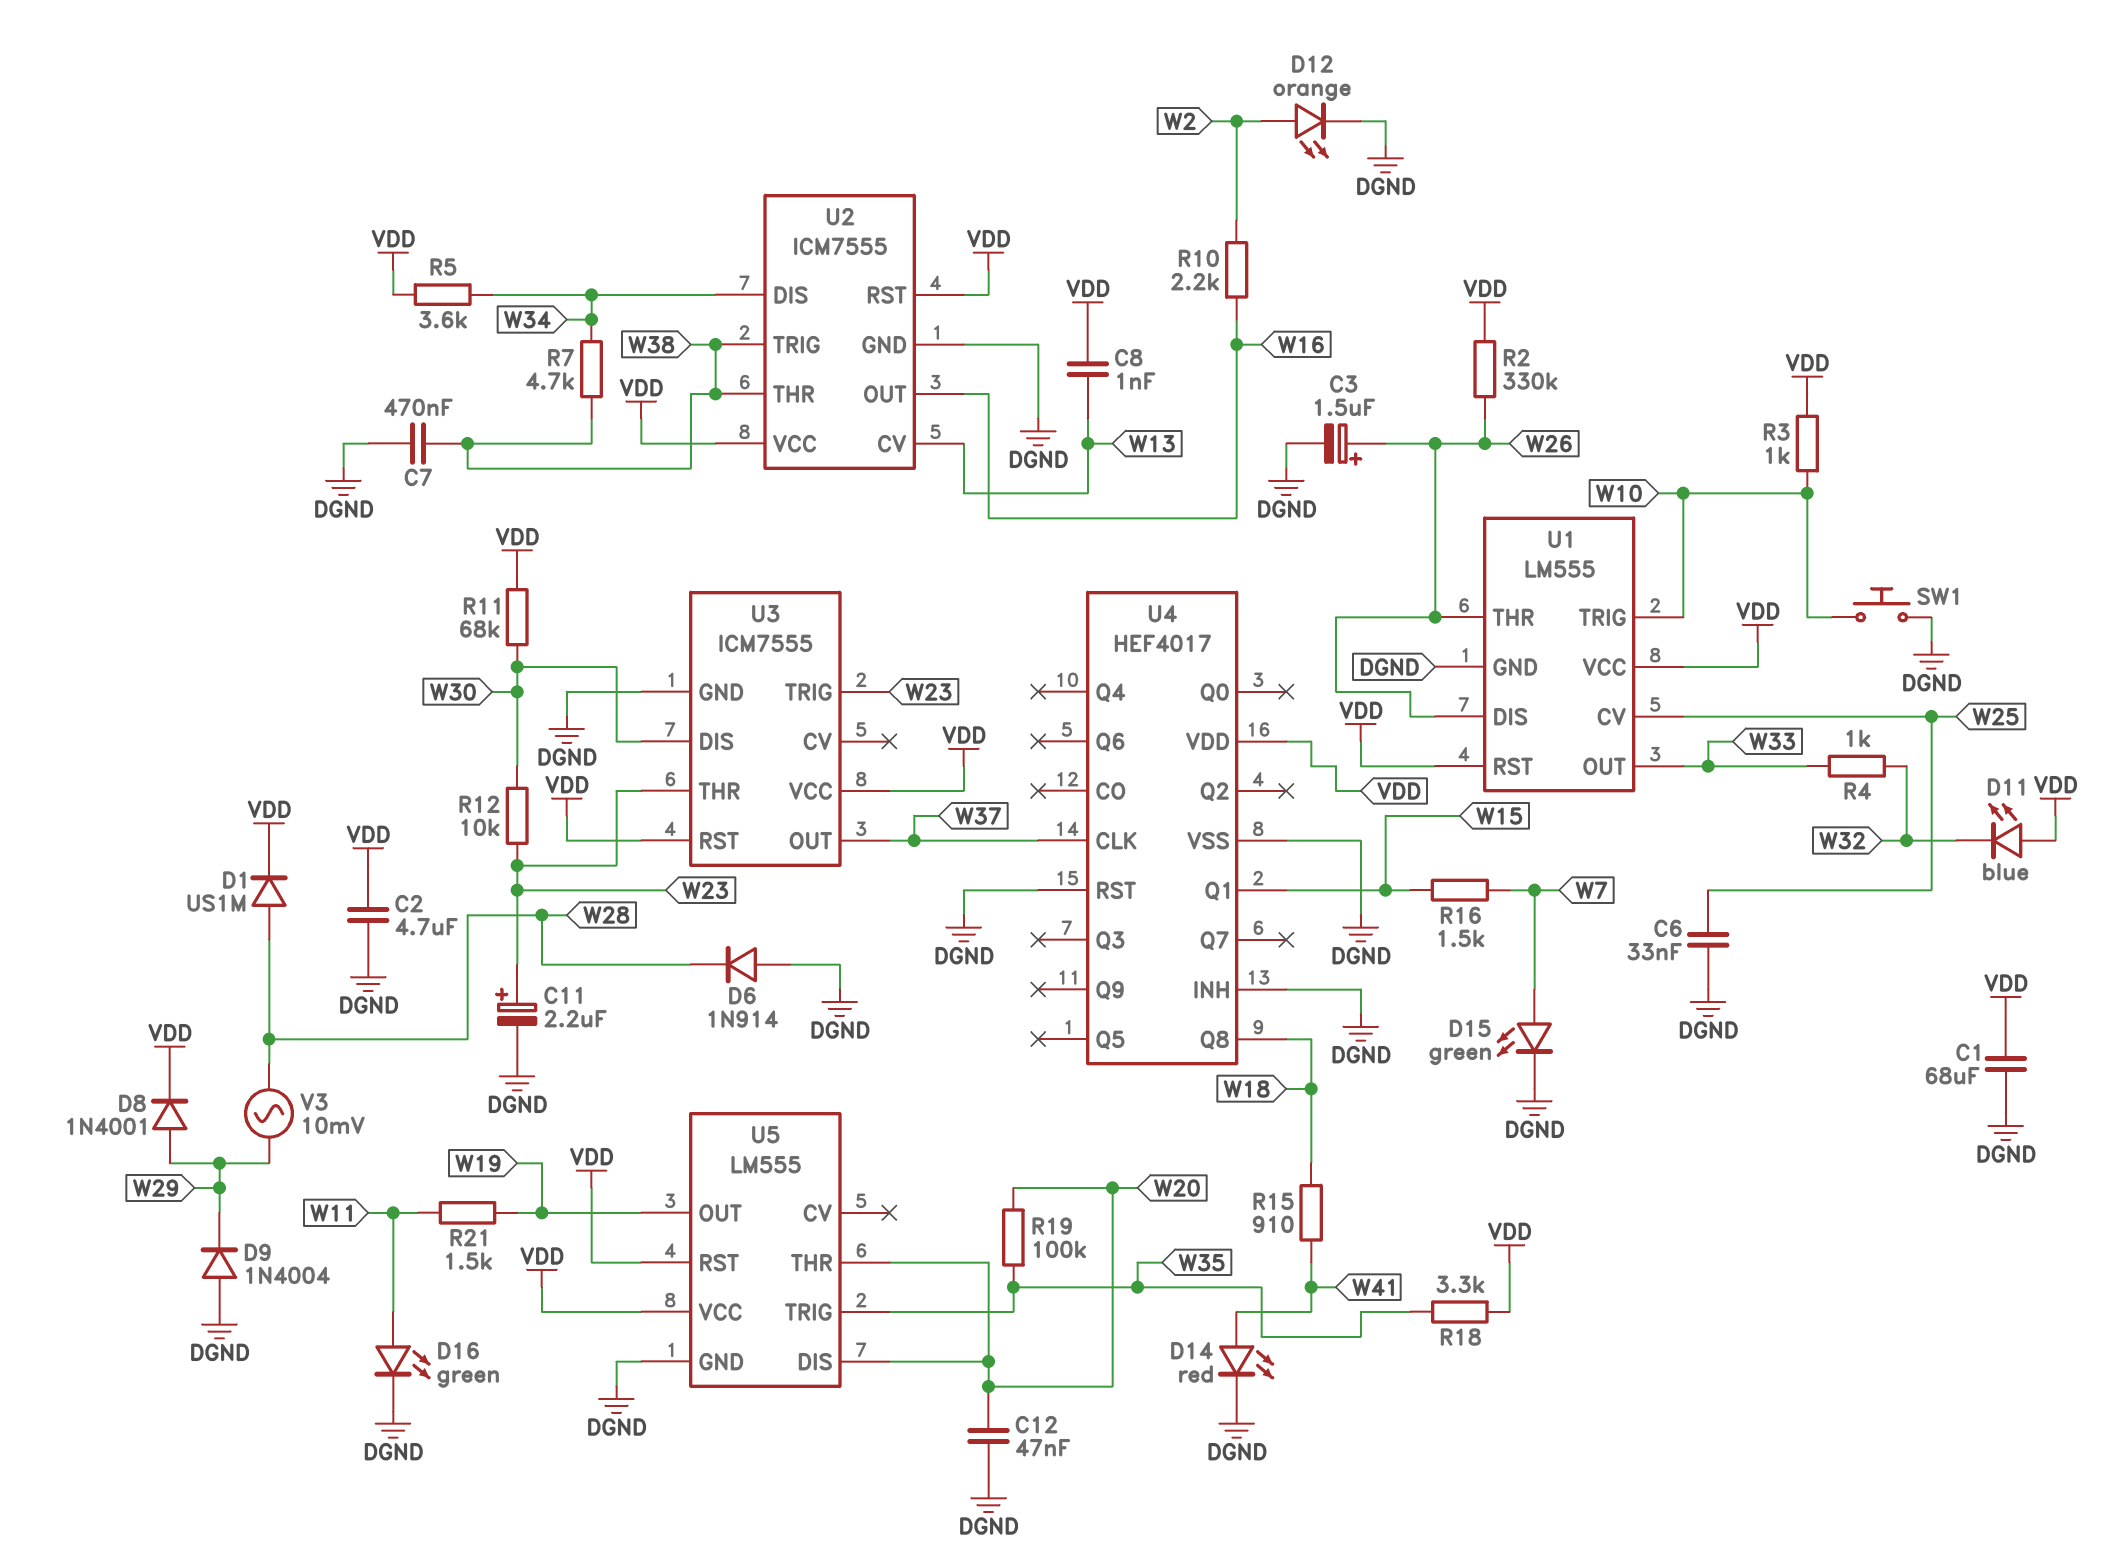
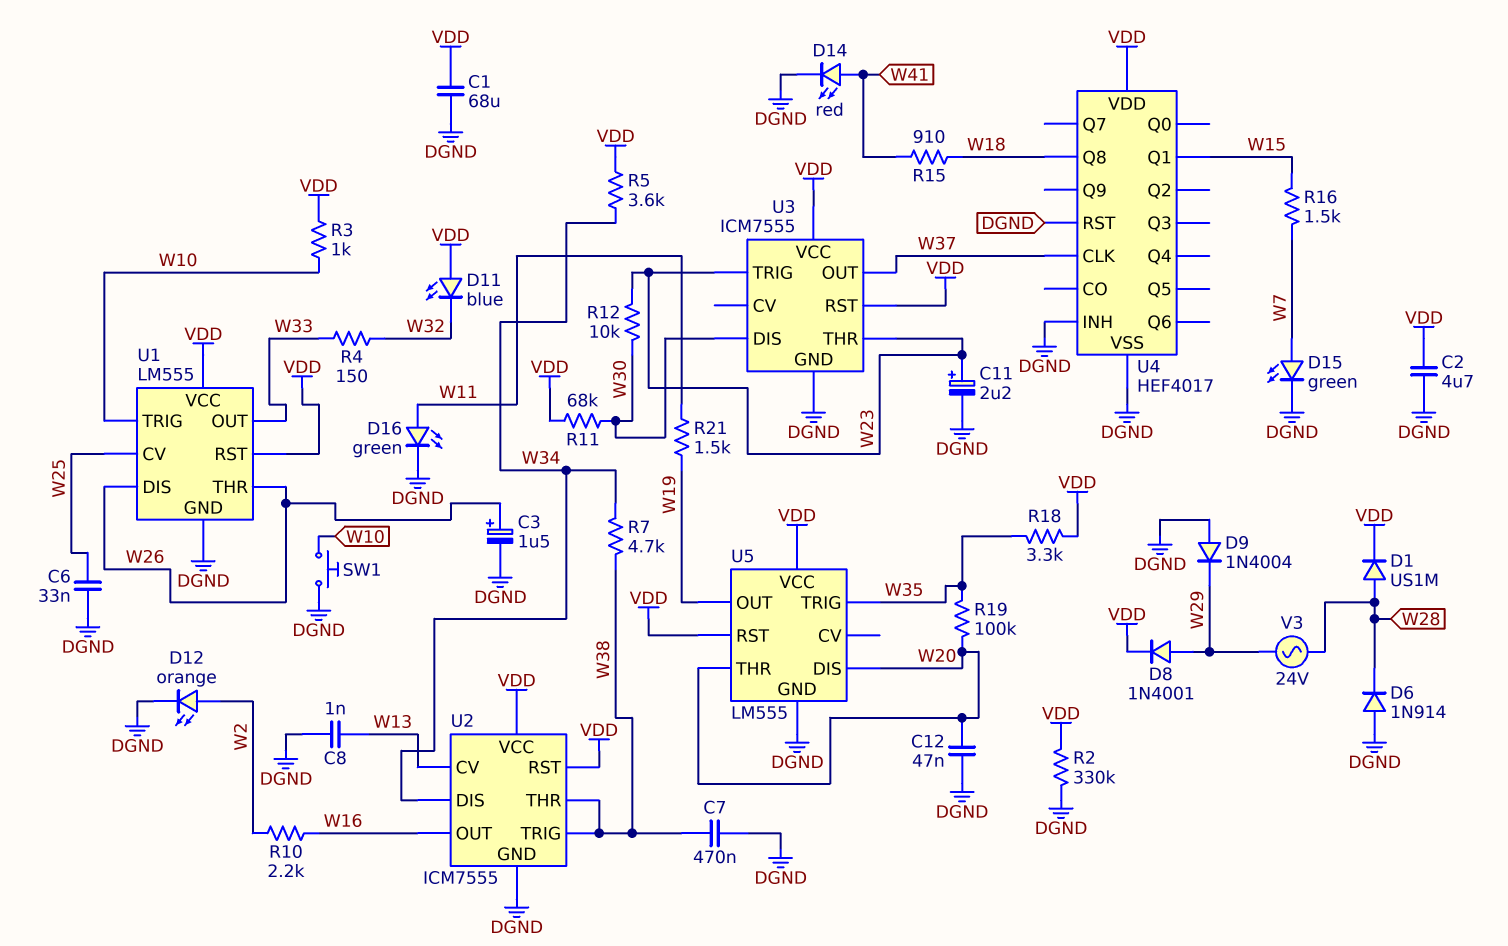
C8: 1nF (VDD, W13) -> 1nF (DGND, W13)
R2: 330k (VDD, W26) -> 330k (DGND, VDD)
R4: 1k (W32, W33) -> 150 (W32, W33)
V3: AC 10mV (W28, W29) -> AC 24V (W28, W29)

